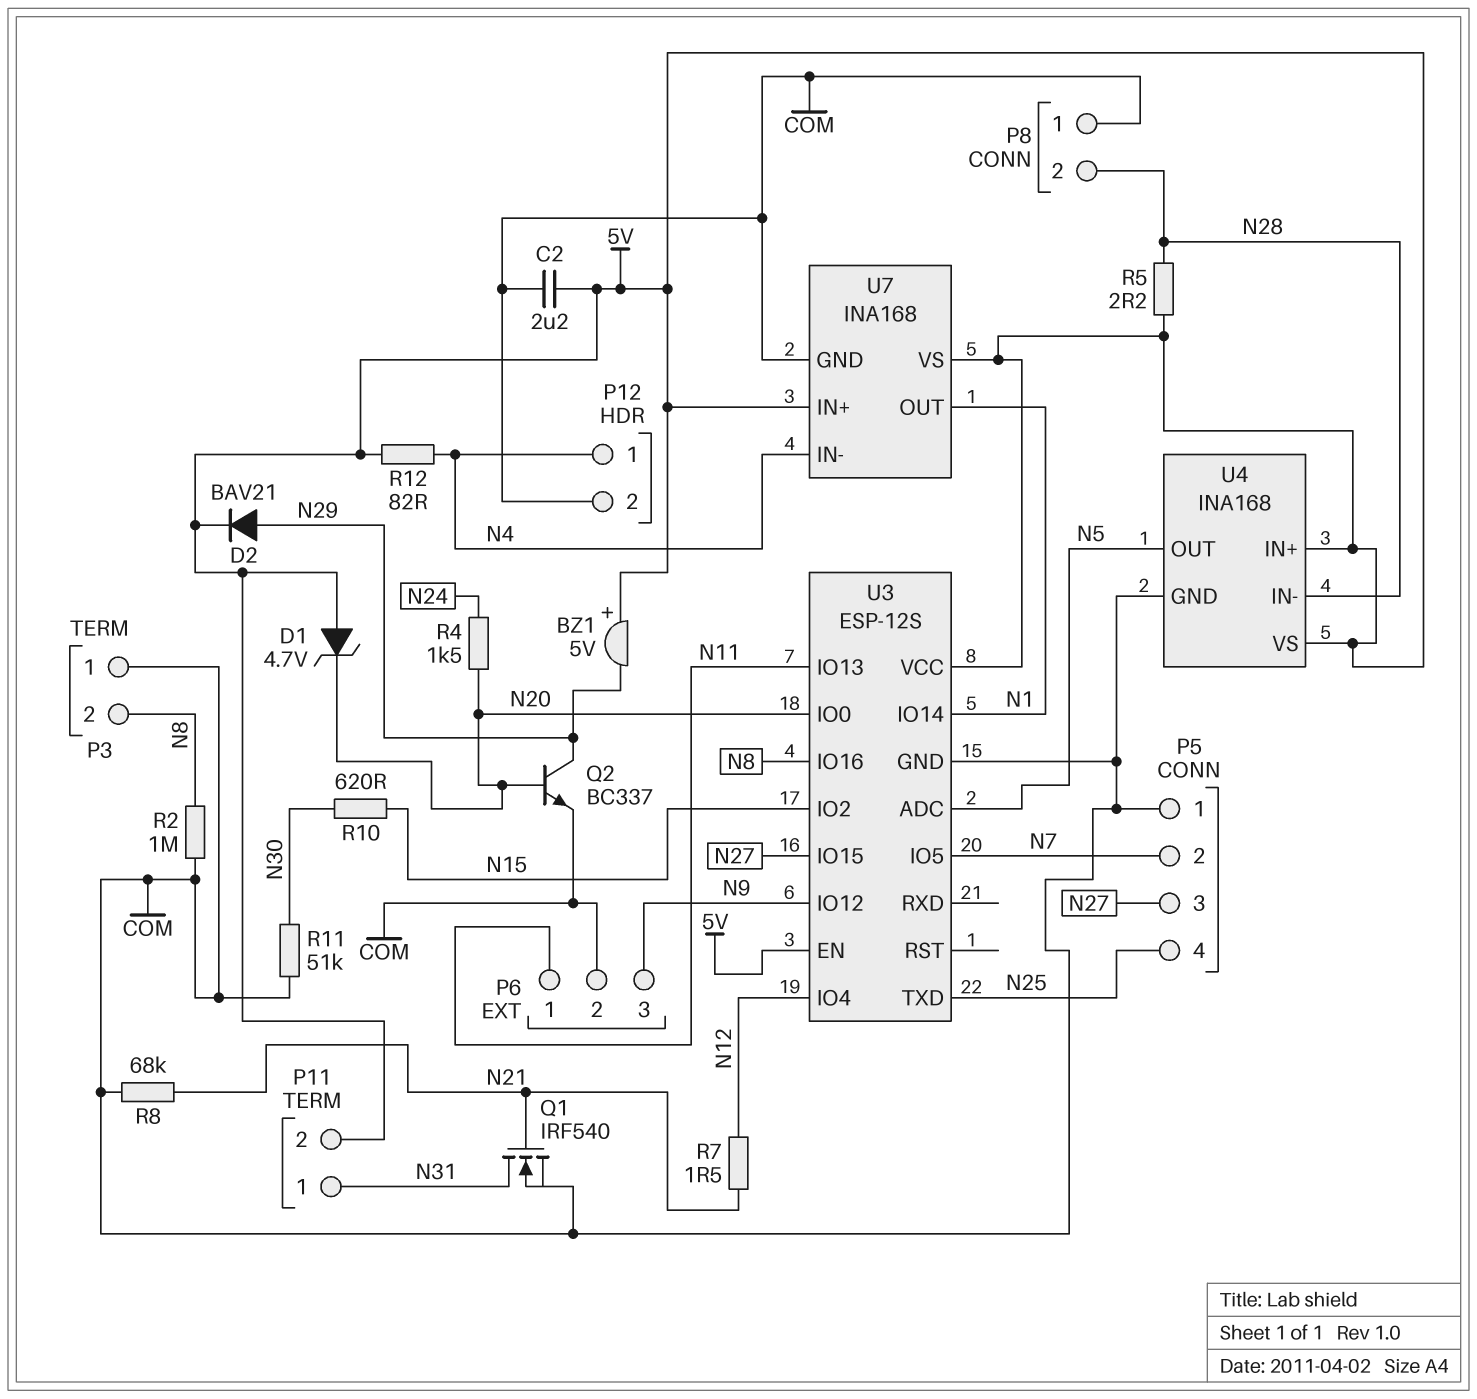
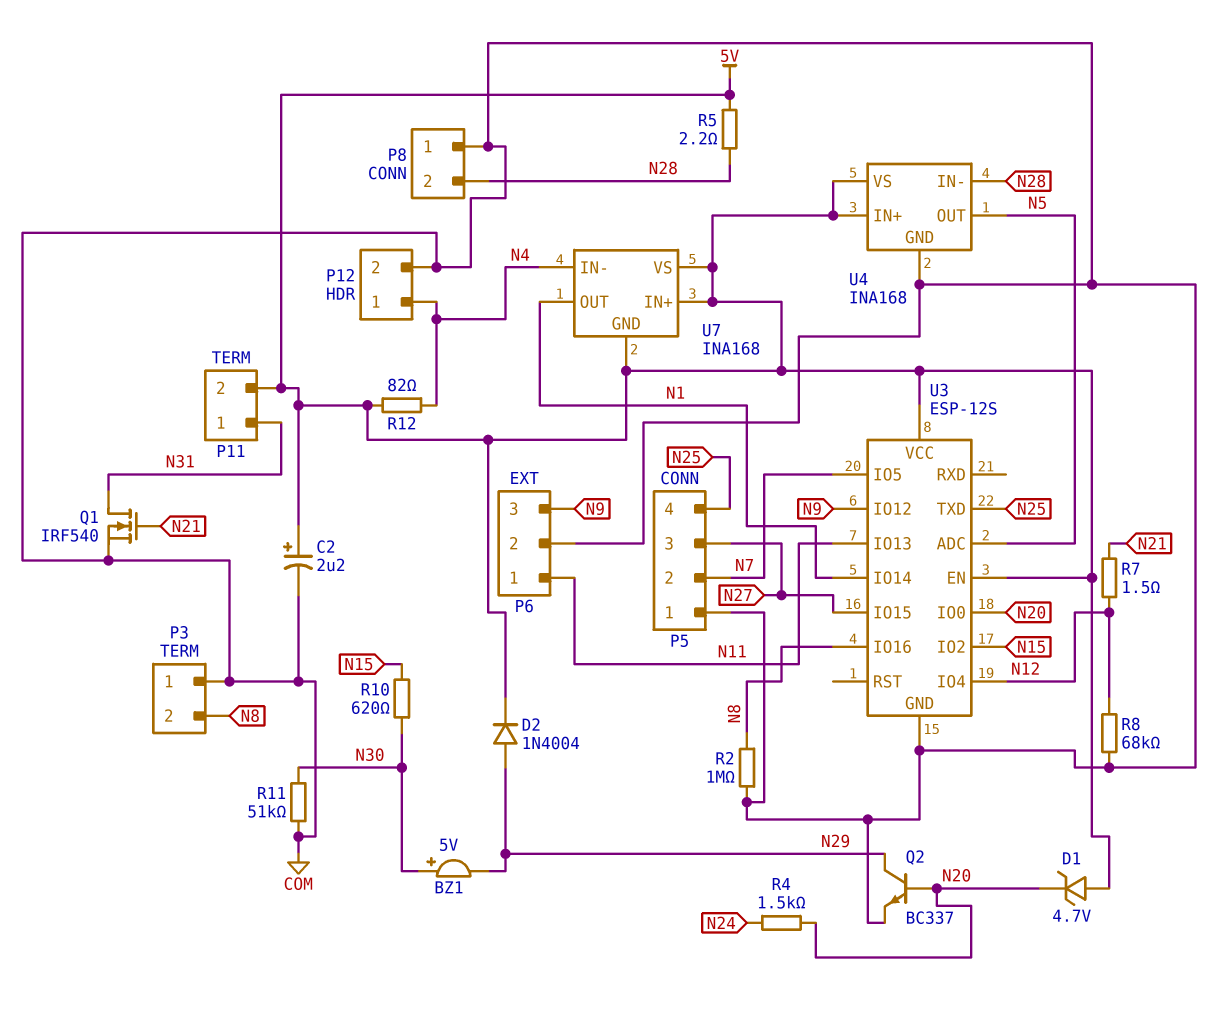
BZ1: buzzer 5V (plus 5V, minus N29) -> buzzer 5V (plus N30, minus N29)
C2: 2.2uF (5V, COM) -> 2.2uF (plus 5V, minus COM)
D2: diode BAV21 (A N29, K 5V) -> diode 1N4004 (A N29, K 5V)
R8: 68k (COM, N21) -> 68k (COM, N12)
U7 pin GND: COM -> 5V

